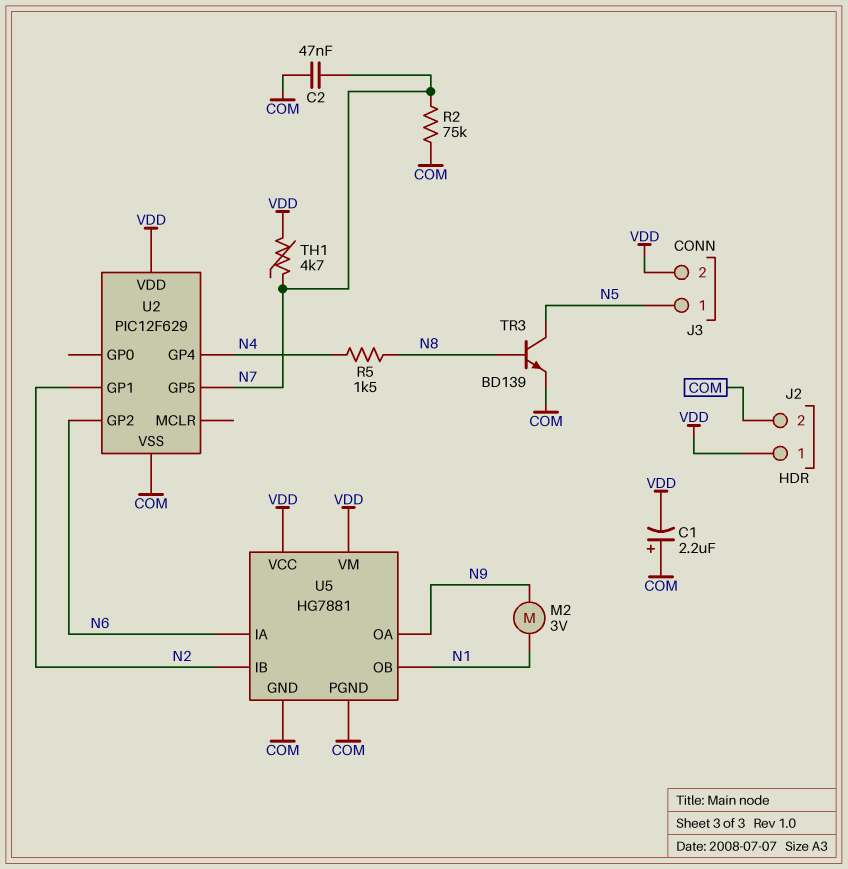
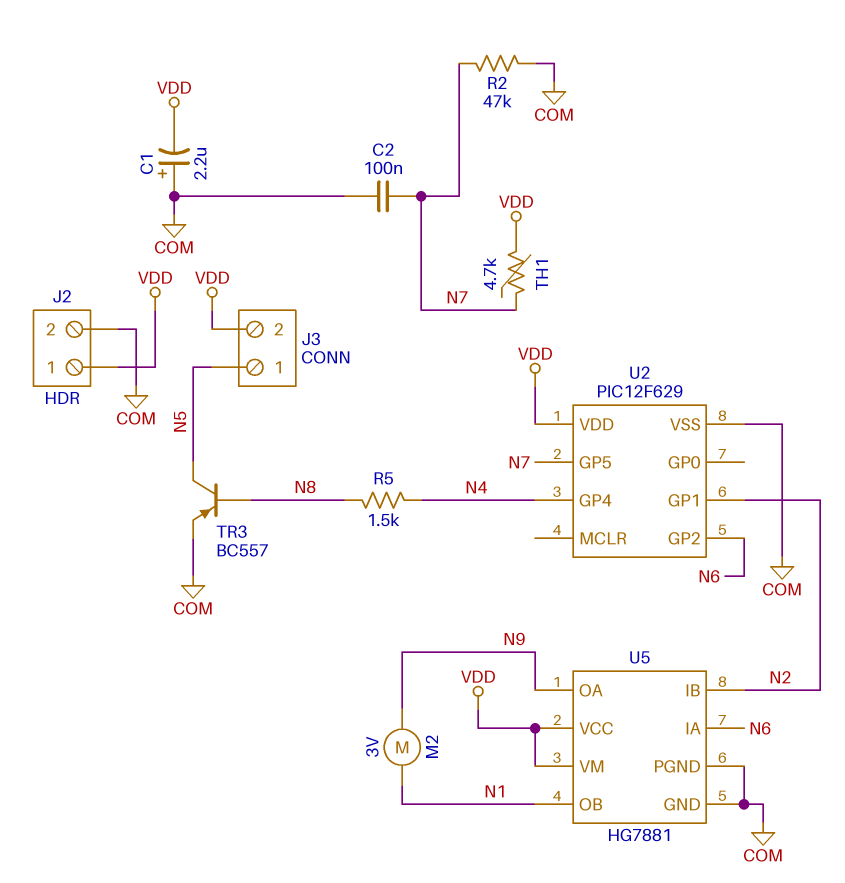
C2: 47nF (COM, N7) -> 100nF (COM, N7)
R2: 75k (COM, N7) -> 47k (COM, N7)
TR3: NPN BD139 (B N8, C N5, E COM) -> PNP BC557 (B N8, C N5, E COM)

